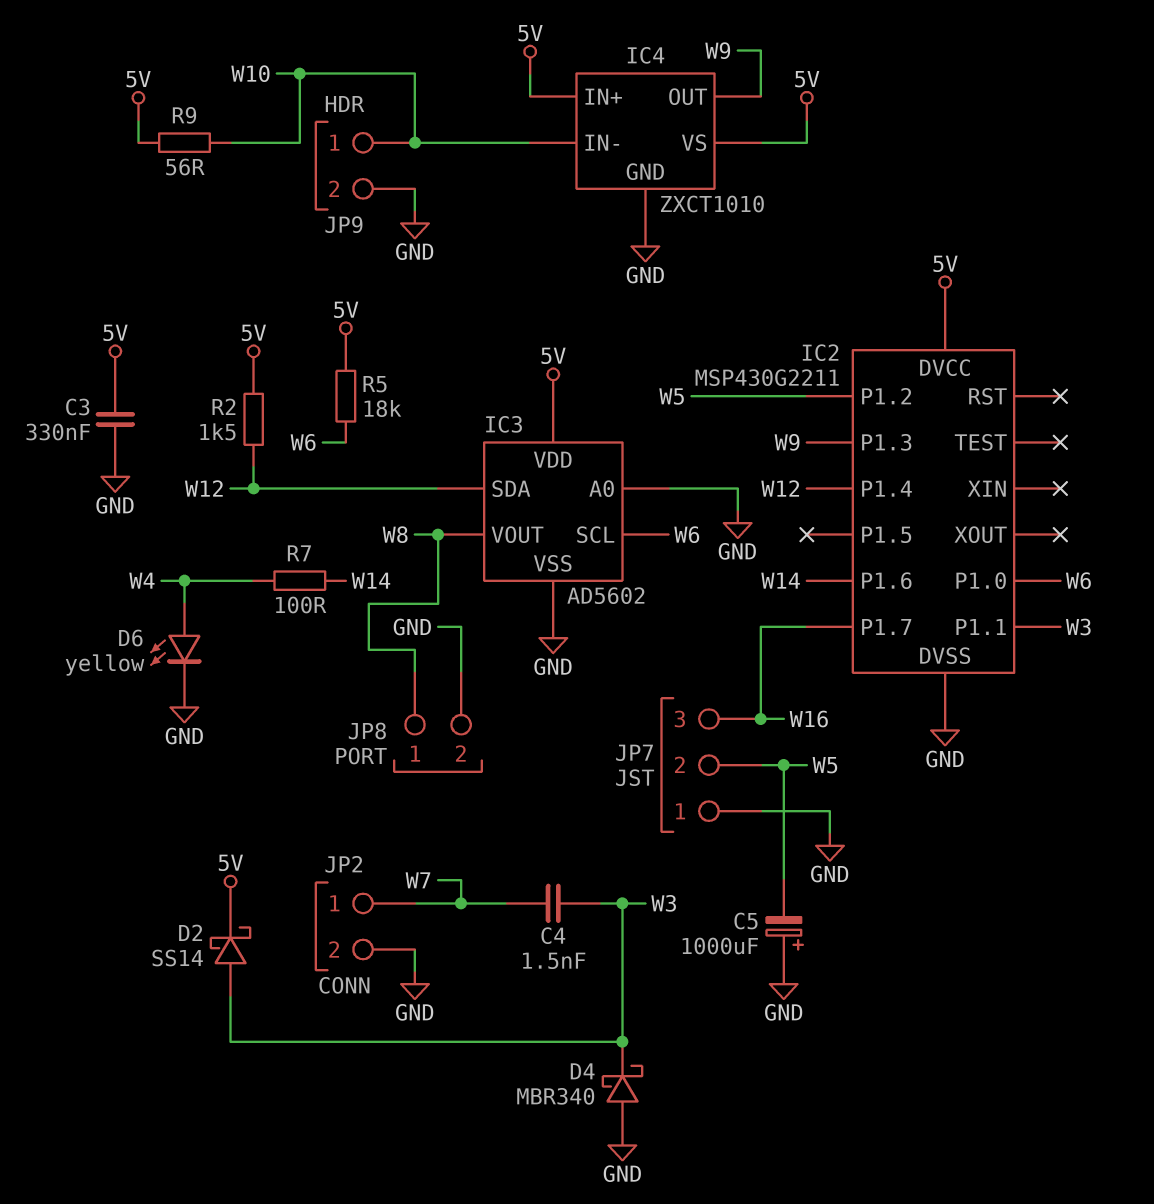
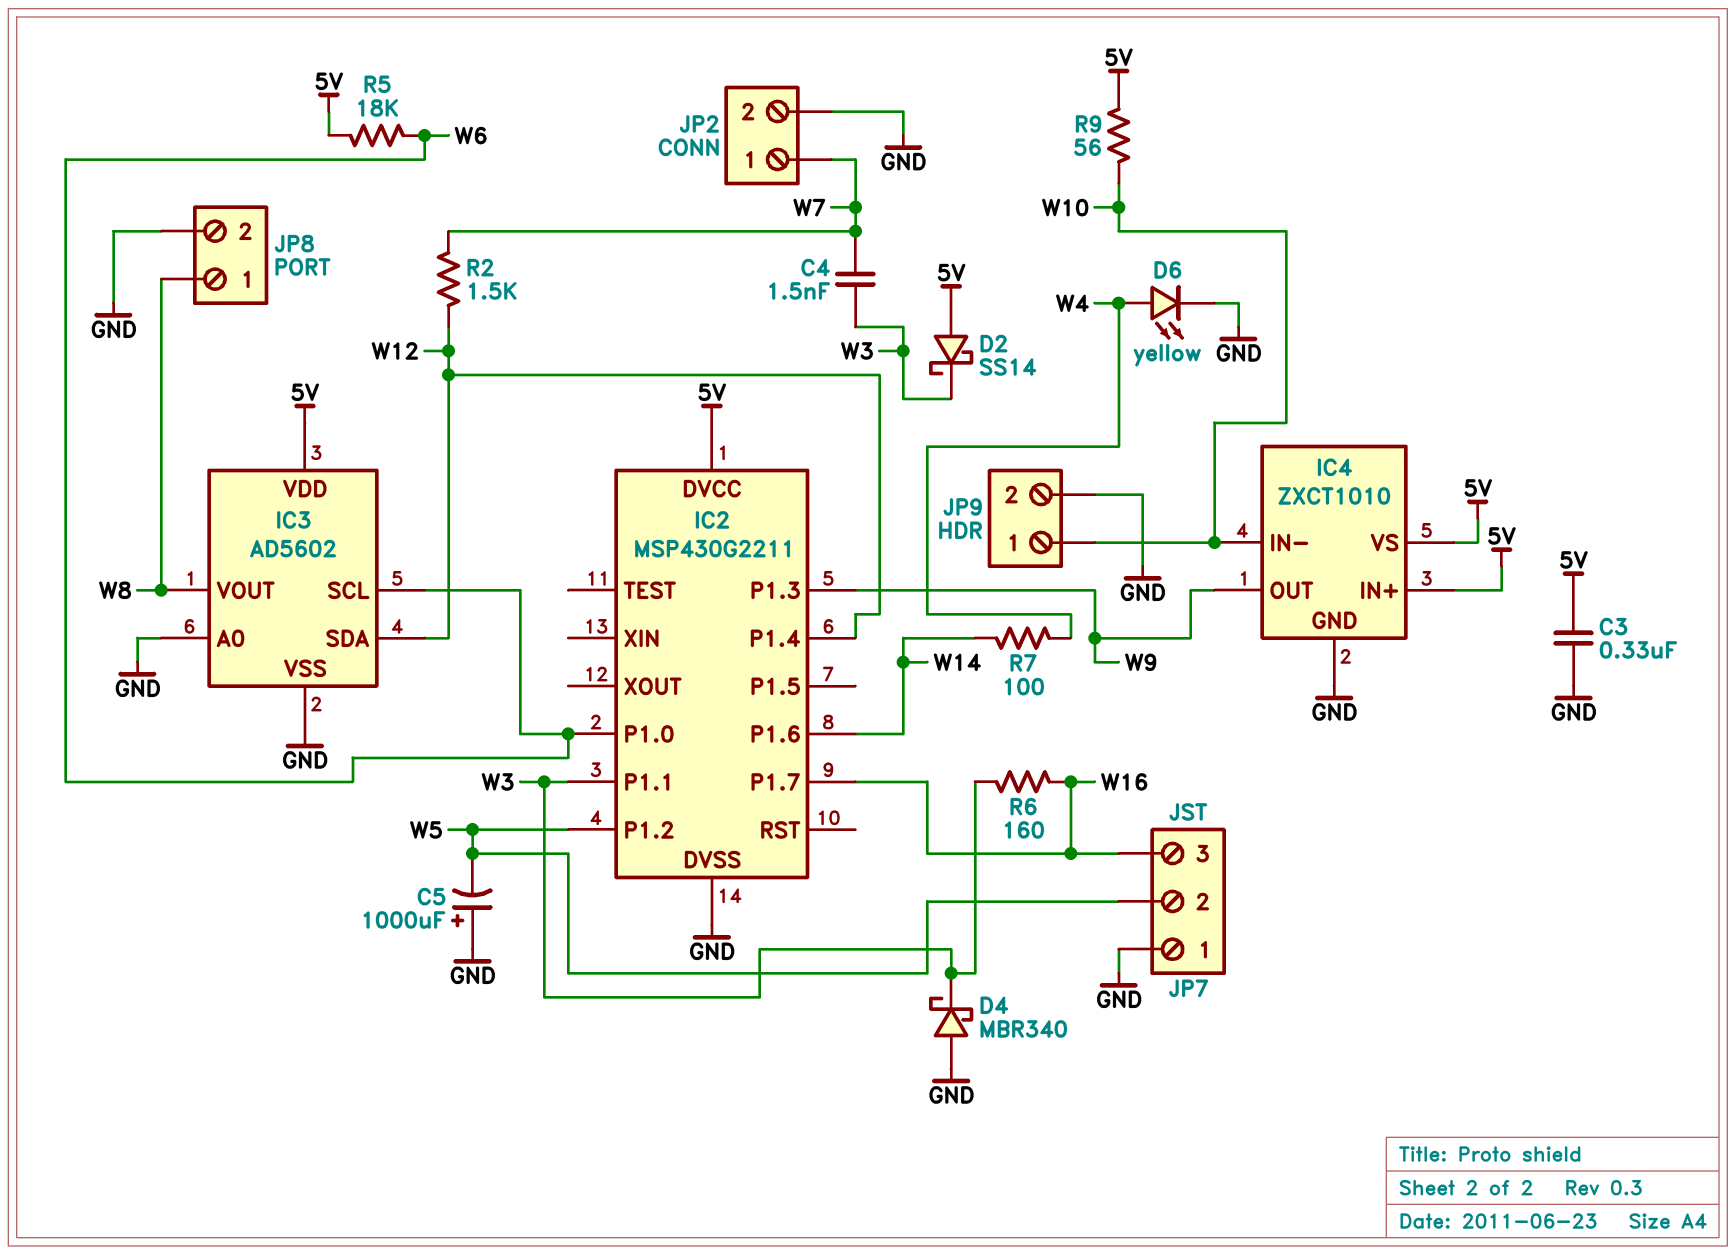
D2: schottky SS14 (A W3, K 5V) -> schottky SS14 (A 5V, K W3)
R2: 1.5k (5V, W12) -> 1.5k (W7, W12)
R6: none -> 160 (W3, W16)

